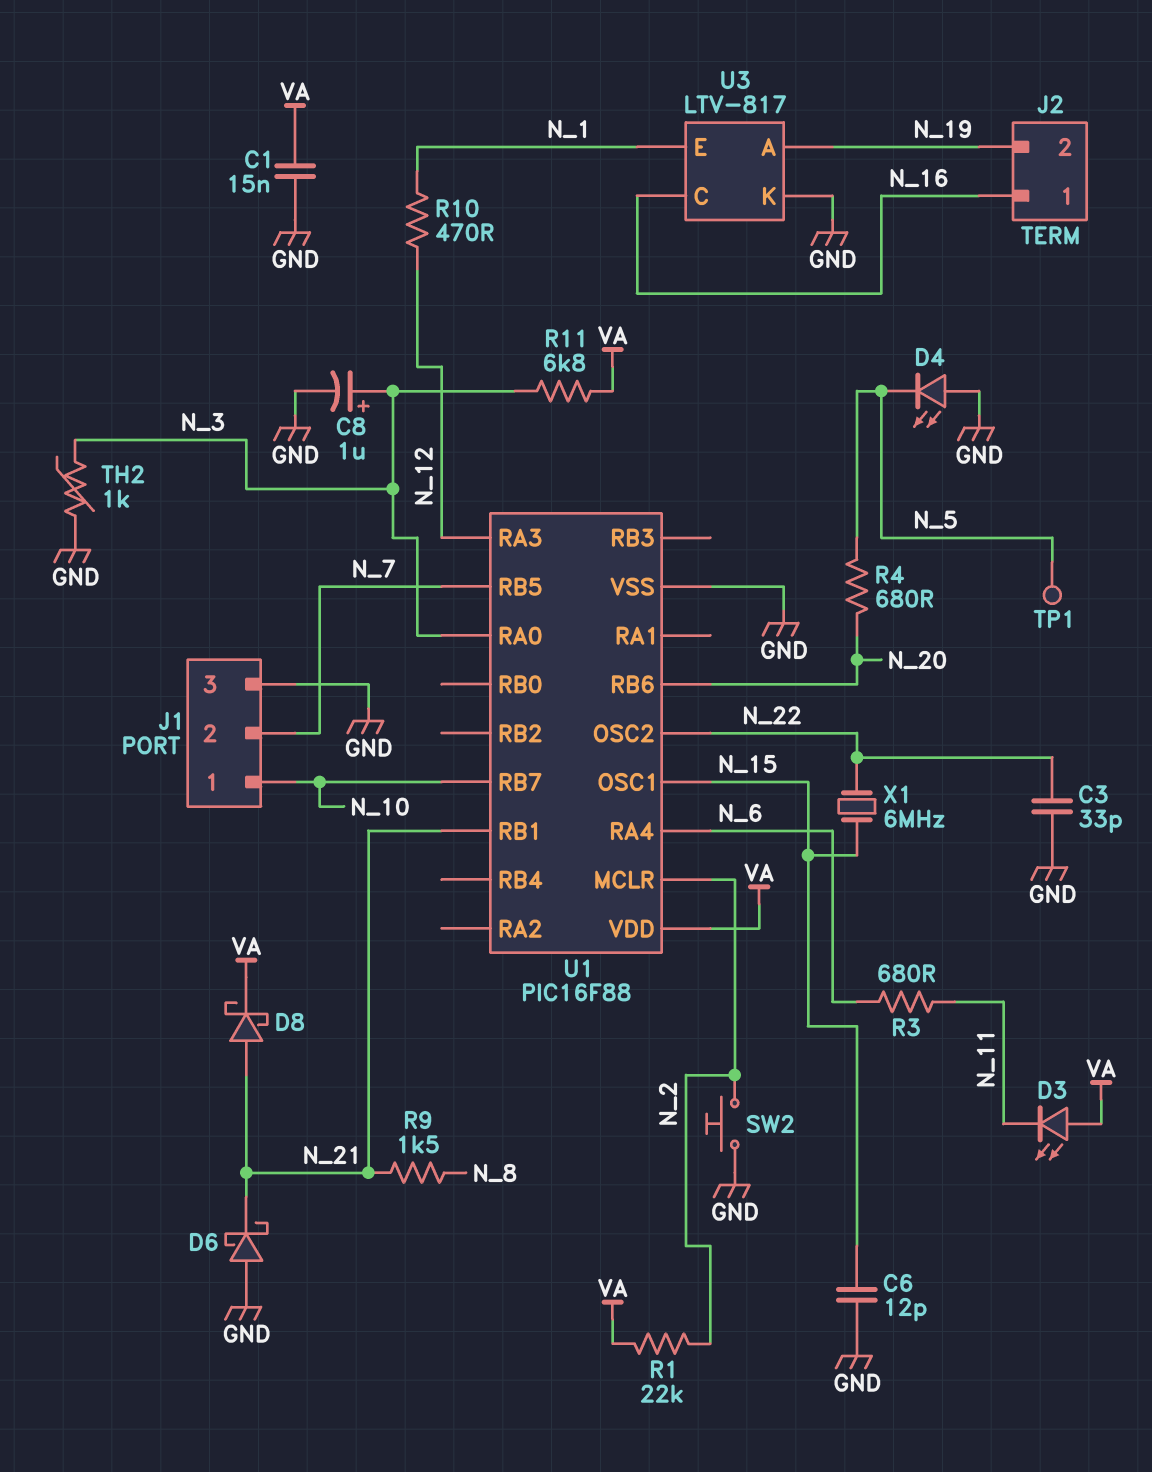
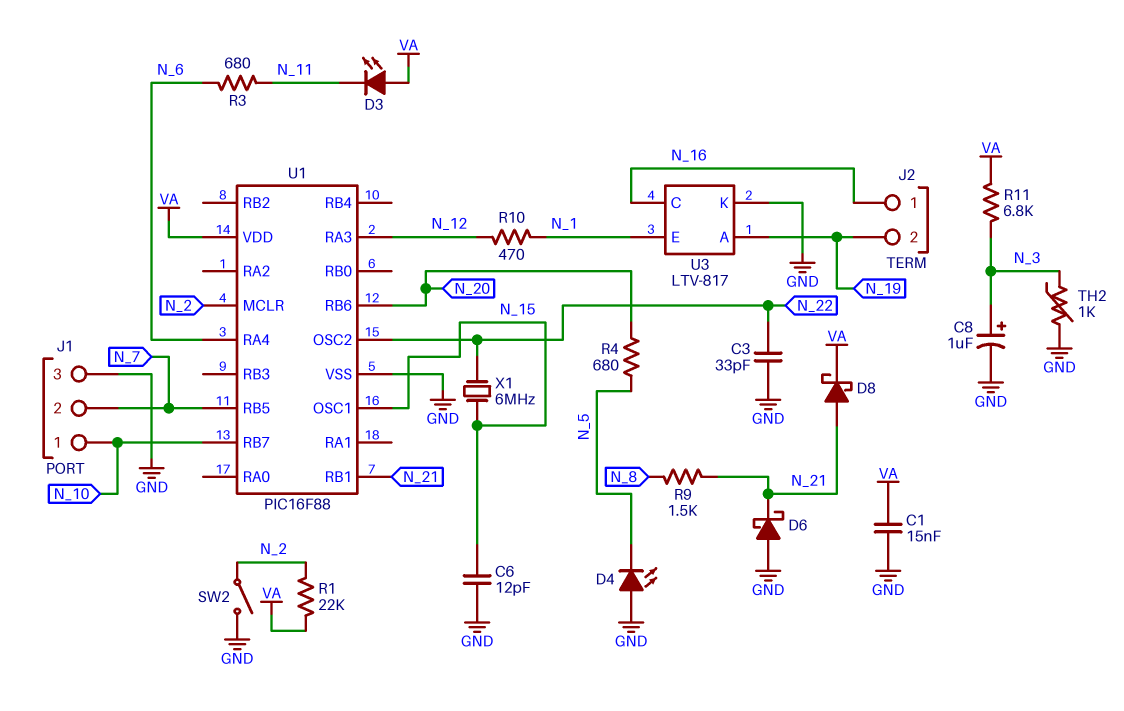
SW2: button (GND, N_2) -> switch (GND, N_2)
TP1: test point (N_5) -> none
U1 pin RA0: N_3 -> none

